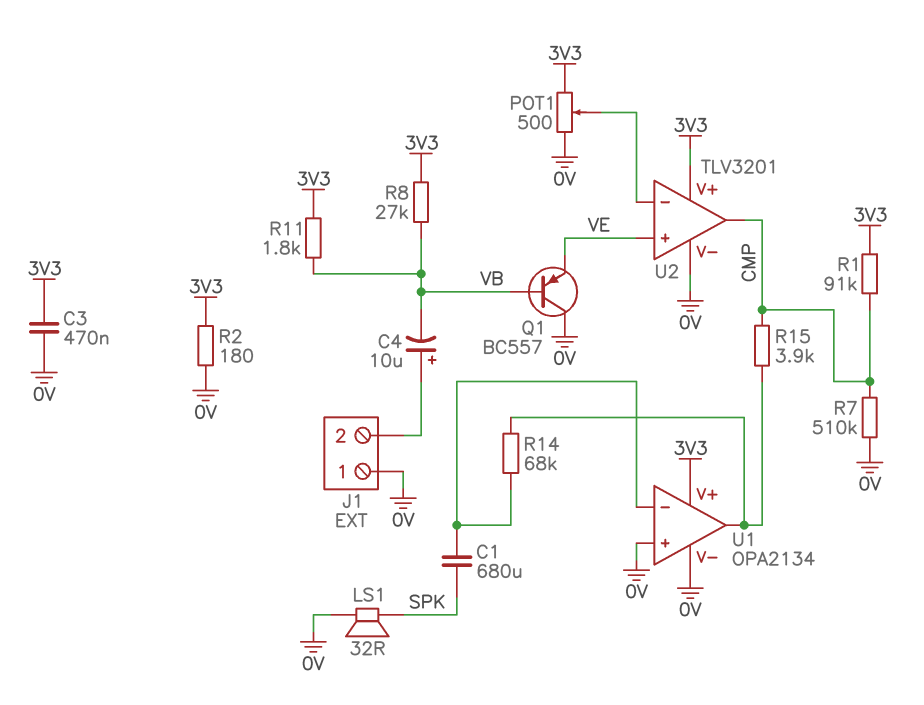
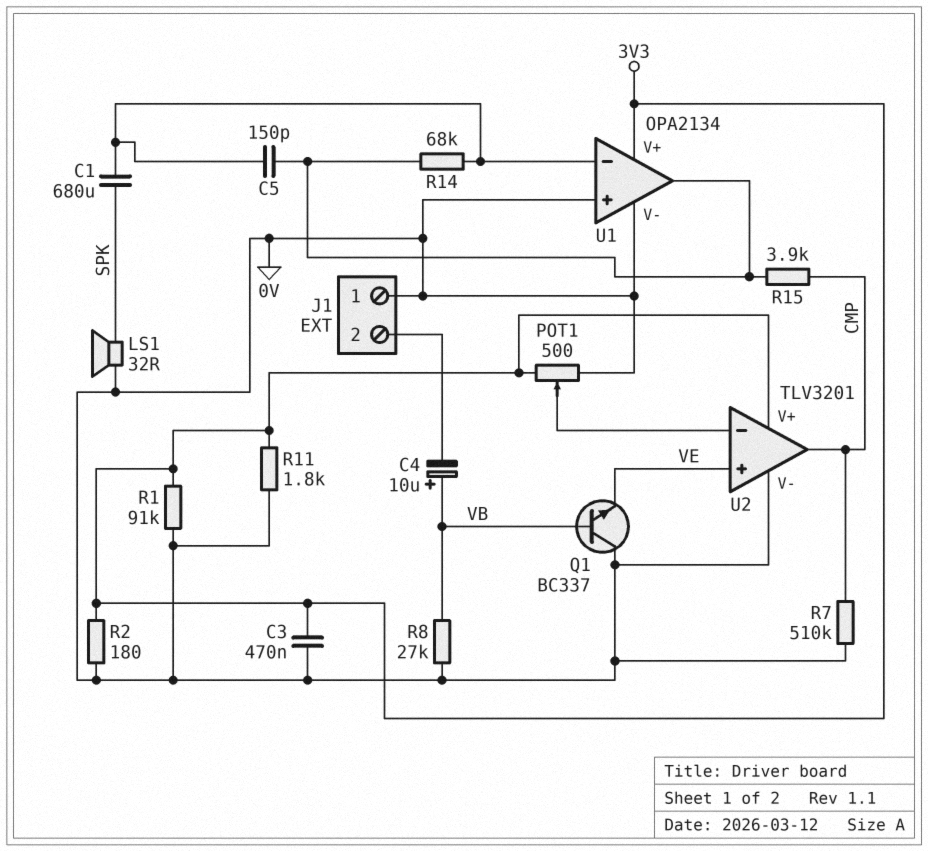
C4: 10uF (plus J1/2, minus VB) -> 10uF (plus VB, minus J1/2)
C5: none -> 150pF (U1/in-, U1/out)
Q1: PNP BC557 (B VB, C 0V, E VE) -> NPN BC337 (B VB, C 0V, E VE)
R1: 91k (3V3, CMP) -> 91k (0V, 3V3)
R8: 27k (3V3, VB) -> 27k (0V, VB)
R11: 1.8k (3V3, VB) -> 1.8k (0V, 3V3)

